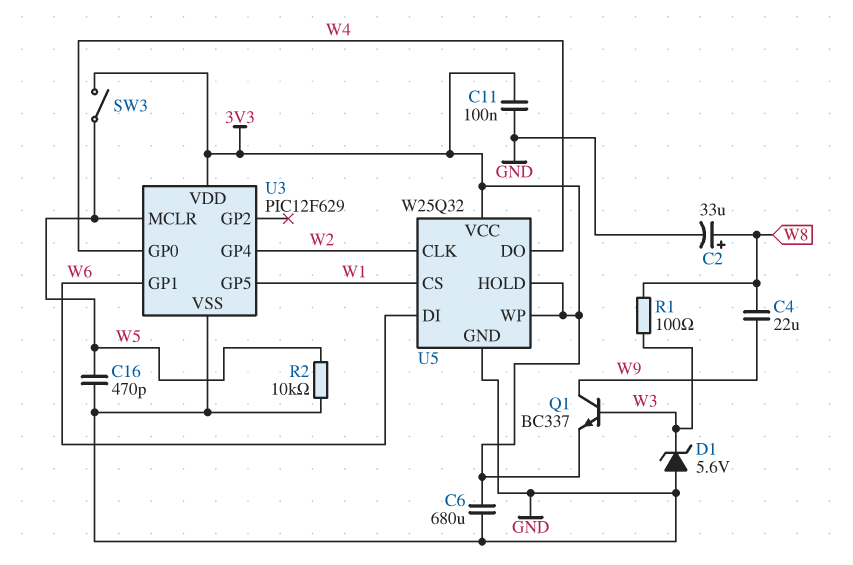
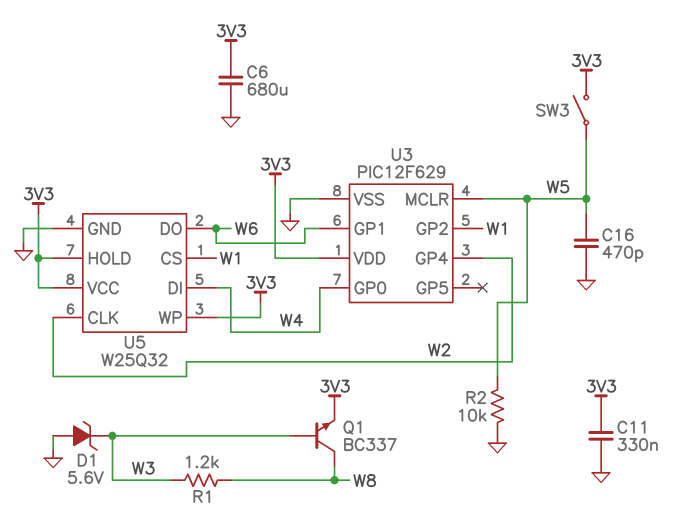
C2: 33uF (plus W8, minus GND) -> none
C4: 22uF (W8, W9) -> none
C11: 100nF (3V3, GND) -> 330nF (3V3, GND)
Q1: NPN BC337 (B W3, C W9, E 3V3) -> NPN BC337 (B W3, C W8, E 3V3)
R1: 100 (W3, W8) -> 1.2k (W3, W8)
U3 pin GP2: none -> W1
U3 pin GP5: W1 -> none
U5 pin DI: W6 -> W4
U5 pin DO: W4 -> W6

